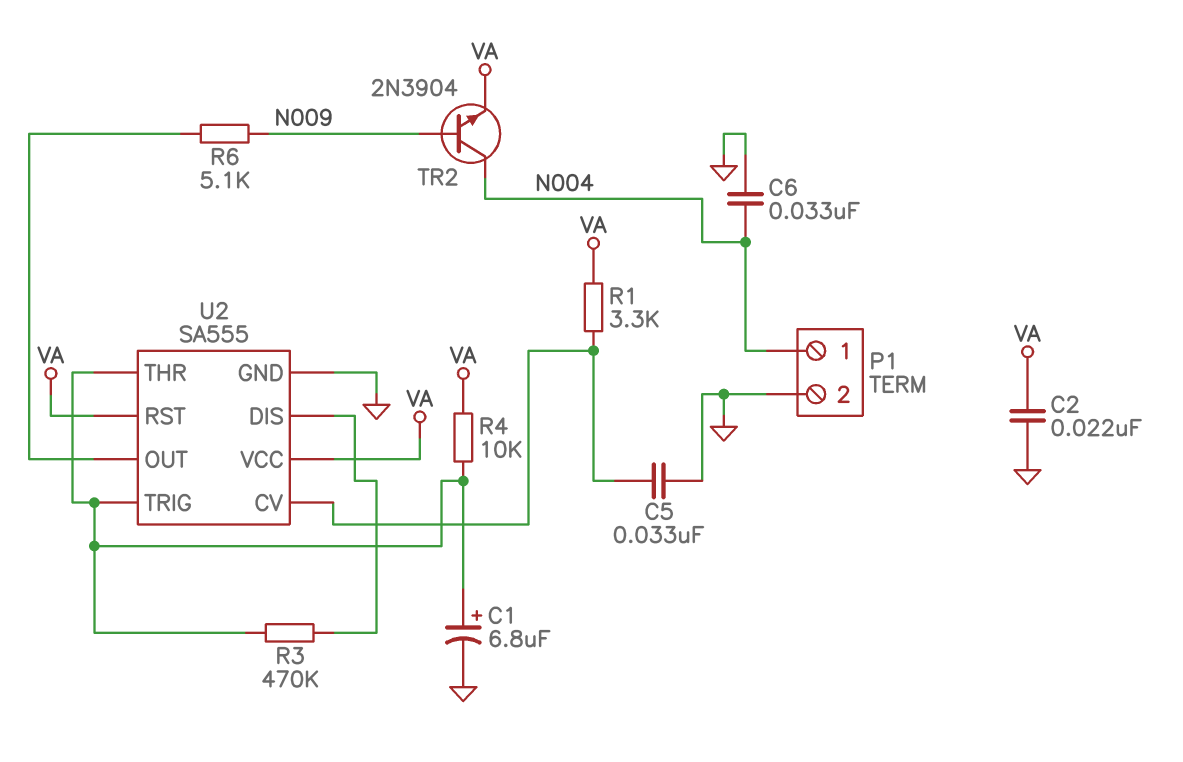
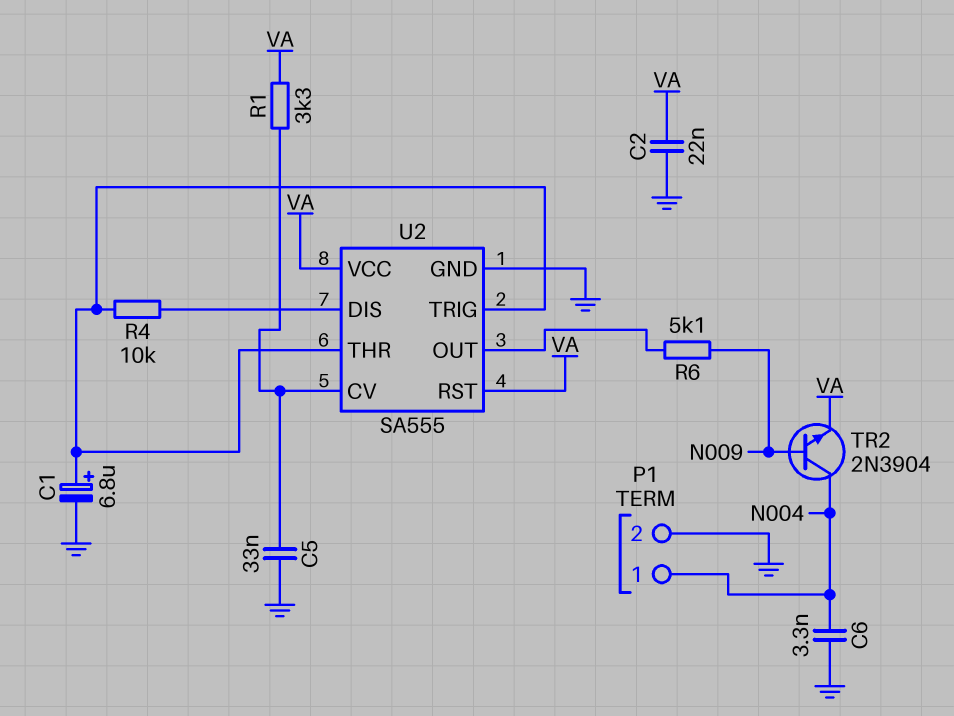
C6: 33nF (GND, N004) -> 3.3nF (GND, N004)
R3: 470k (U2/DIS, U2/THR) -> none
R4: 10k (U2/THR, VA) -> 10k (U2/DIS, U2/THR)

